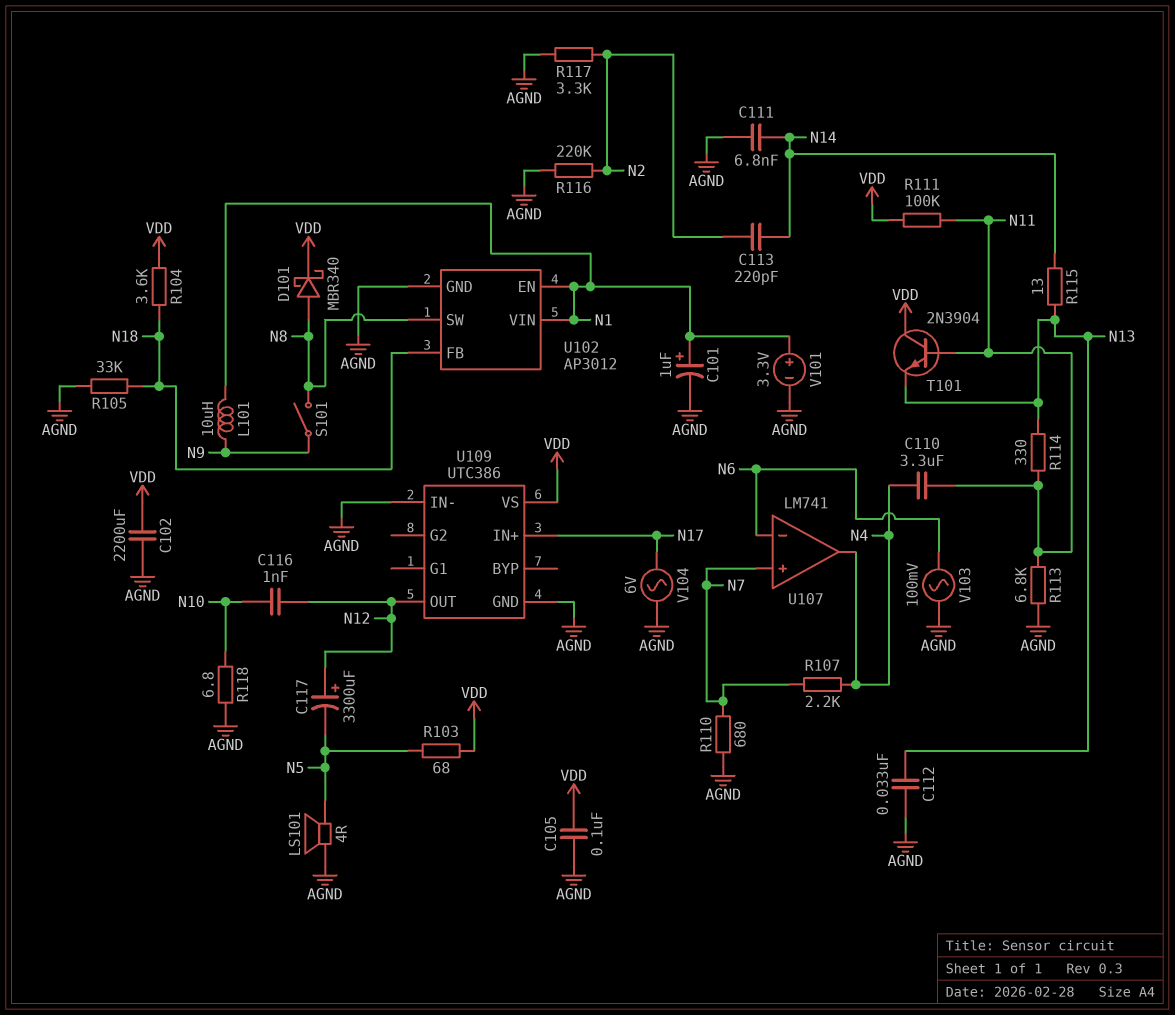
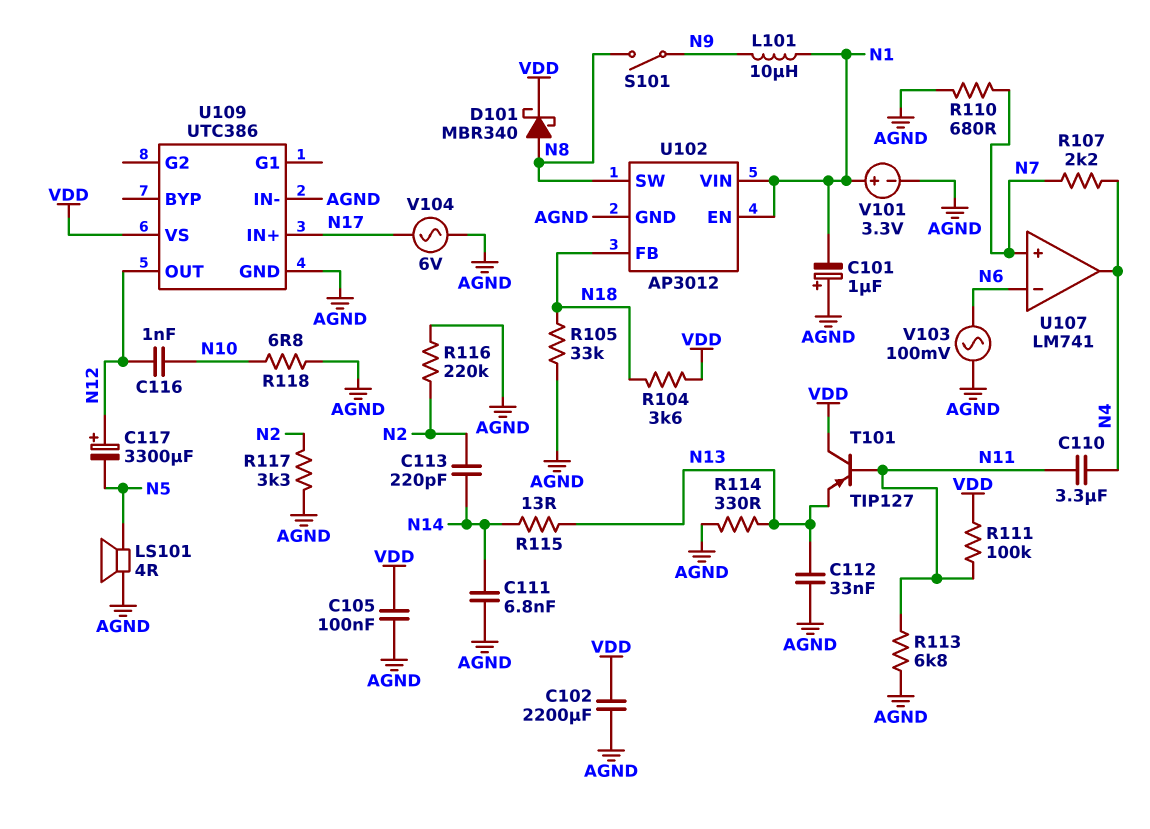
C101: 1uF (plus N1, minus AGND) -> 1uF (plus AGND, minus N1)
R103: 68 (N5, VDD) -> none
R114: 330 (N11, N13) -> 330 (AGND, N13)
T101: NPN 2N3904 (B N11, C VDD, E N13) -> PNP TIP127 (B N11, C VDD, E N13)

